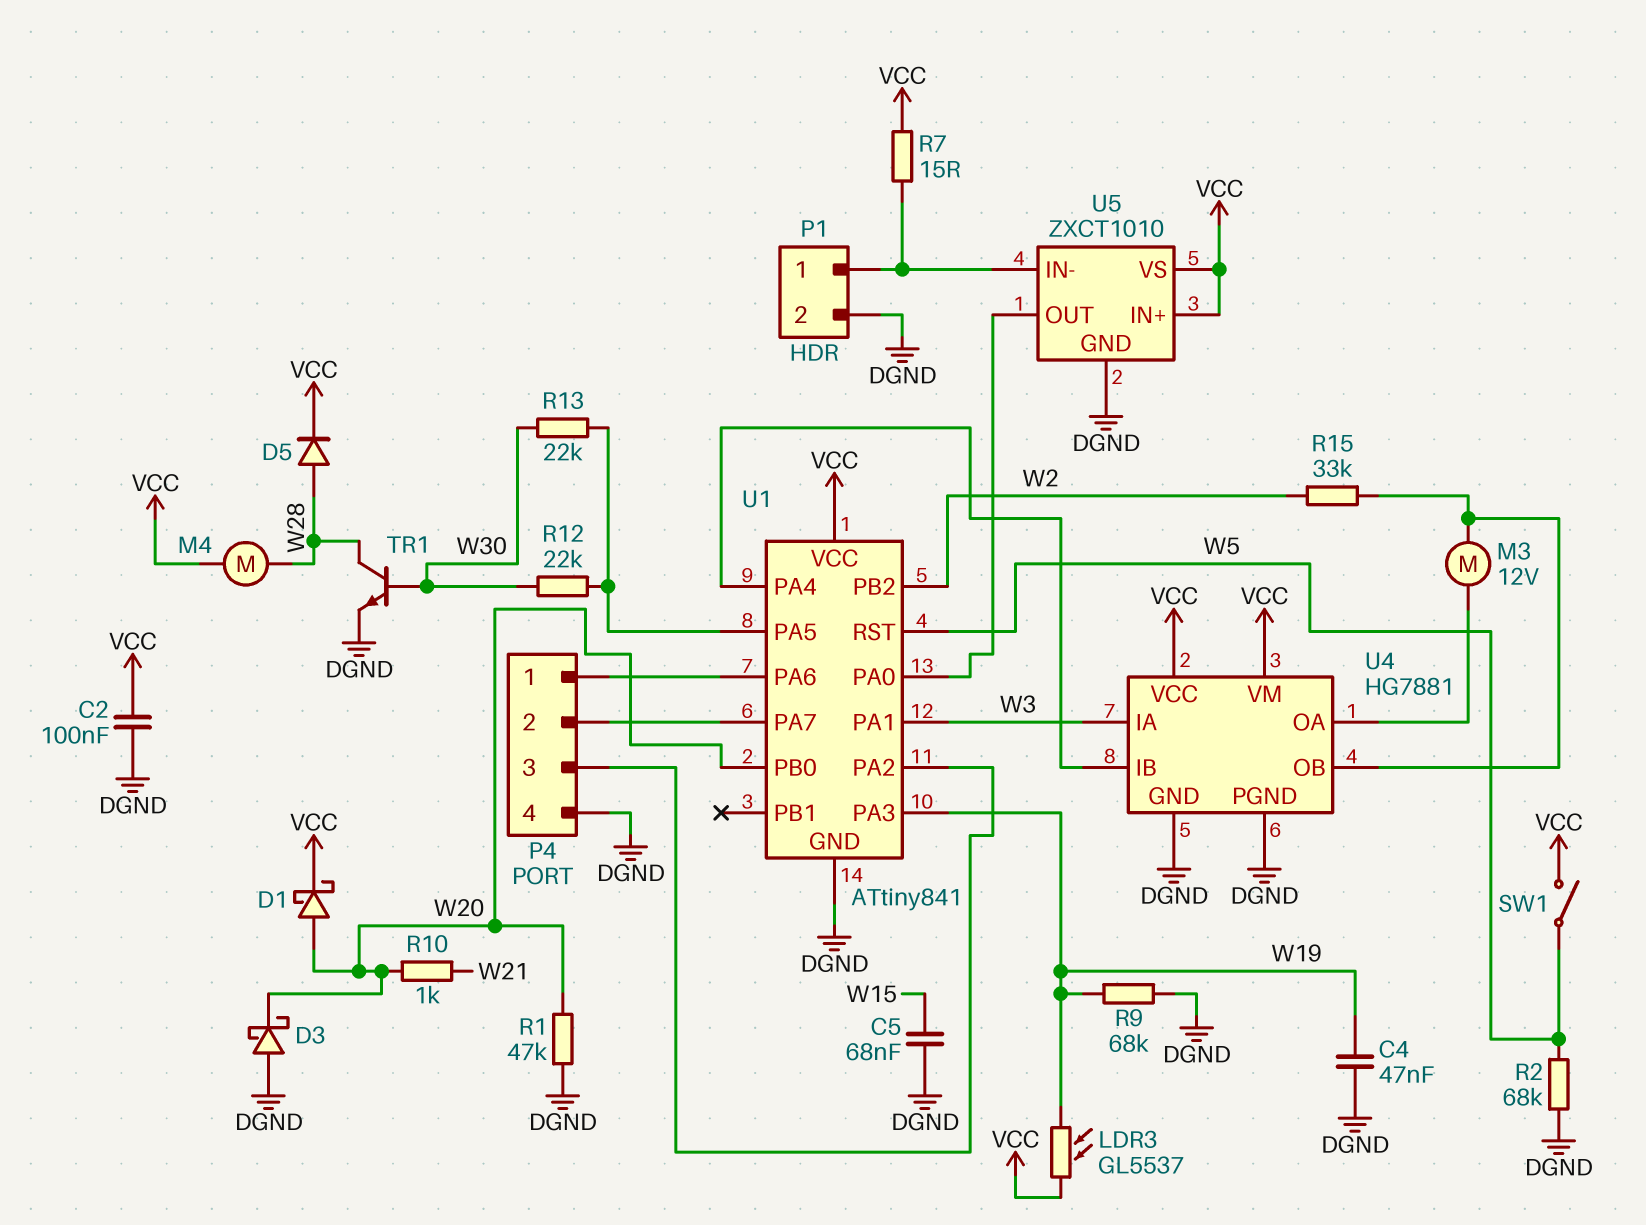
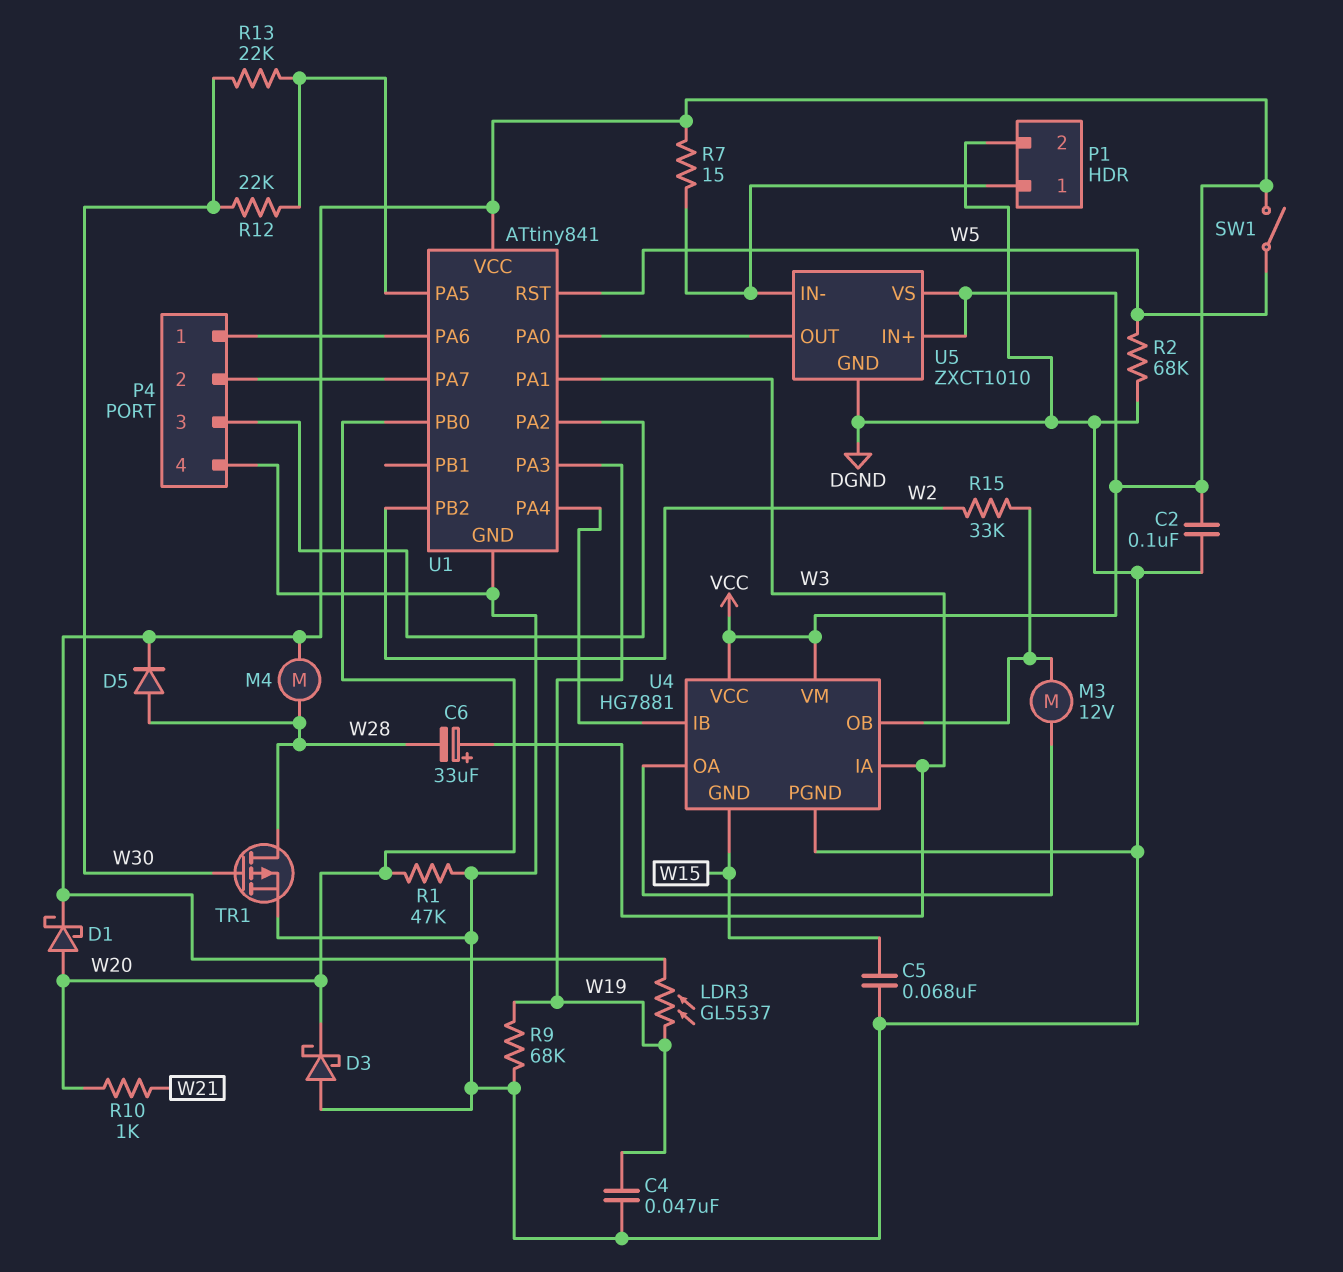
C6: none -> 33uF (plus W3, minus W28)
TR1: NPN (B W30, C W28, E DGND) -> PMOS (G W30, D W28, S DGND)
U4 pin GND: DGND -> W15

